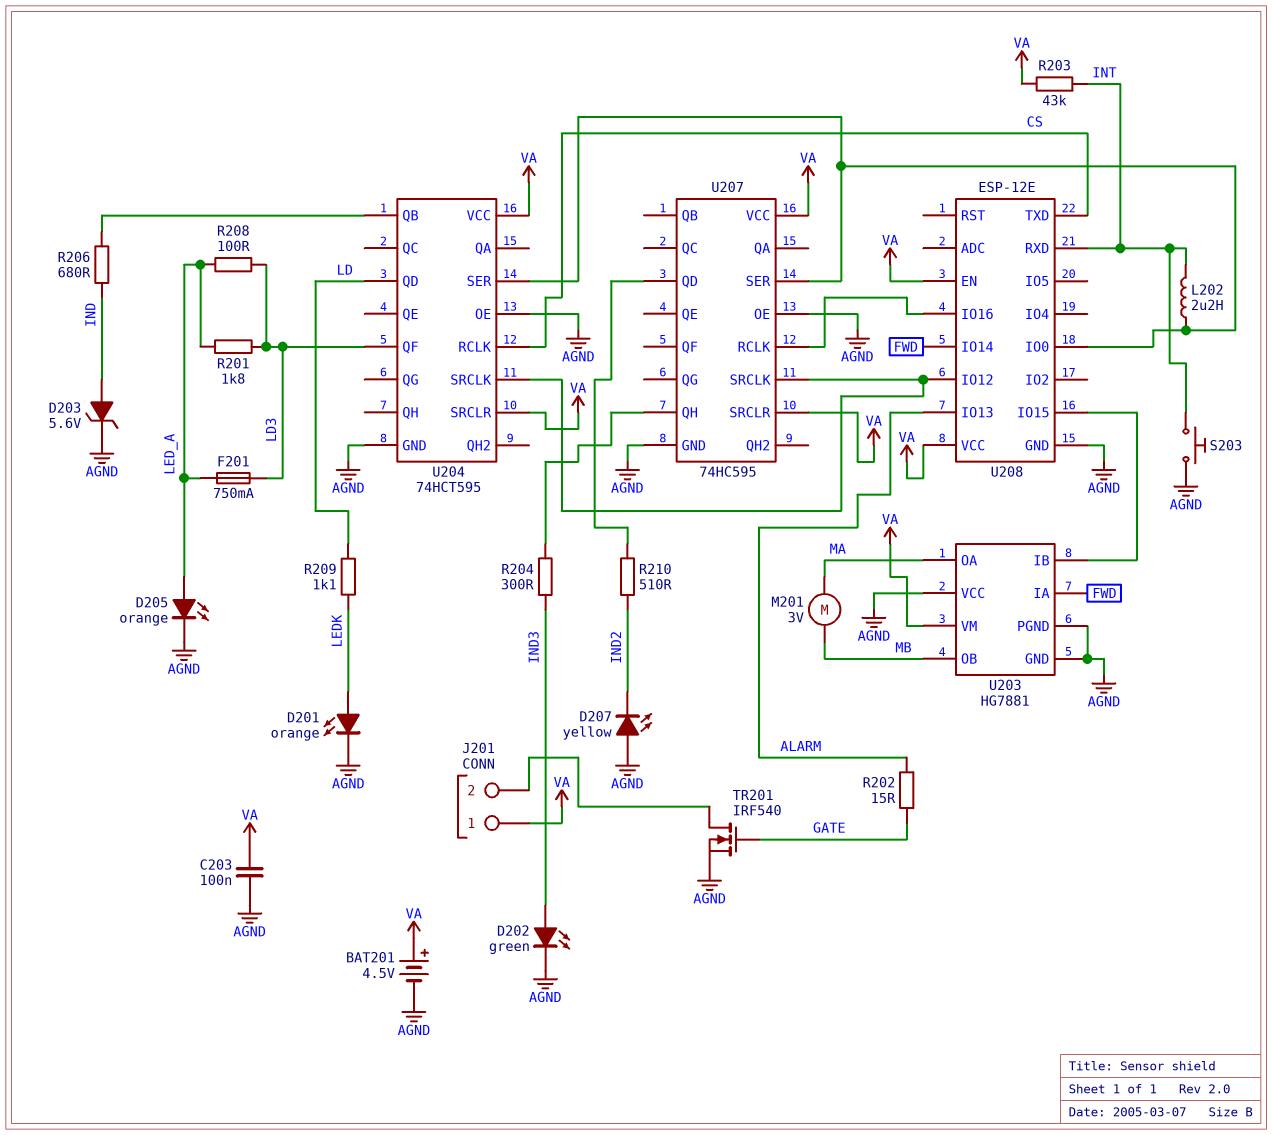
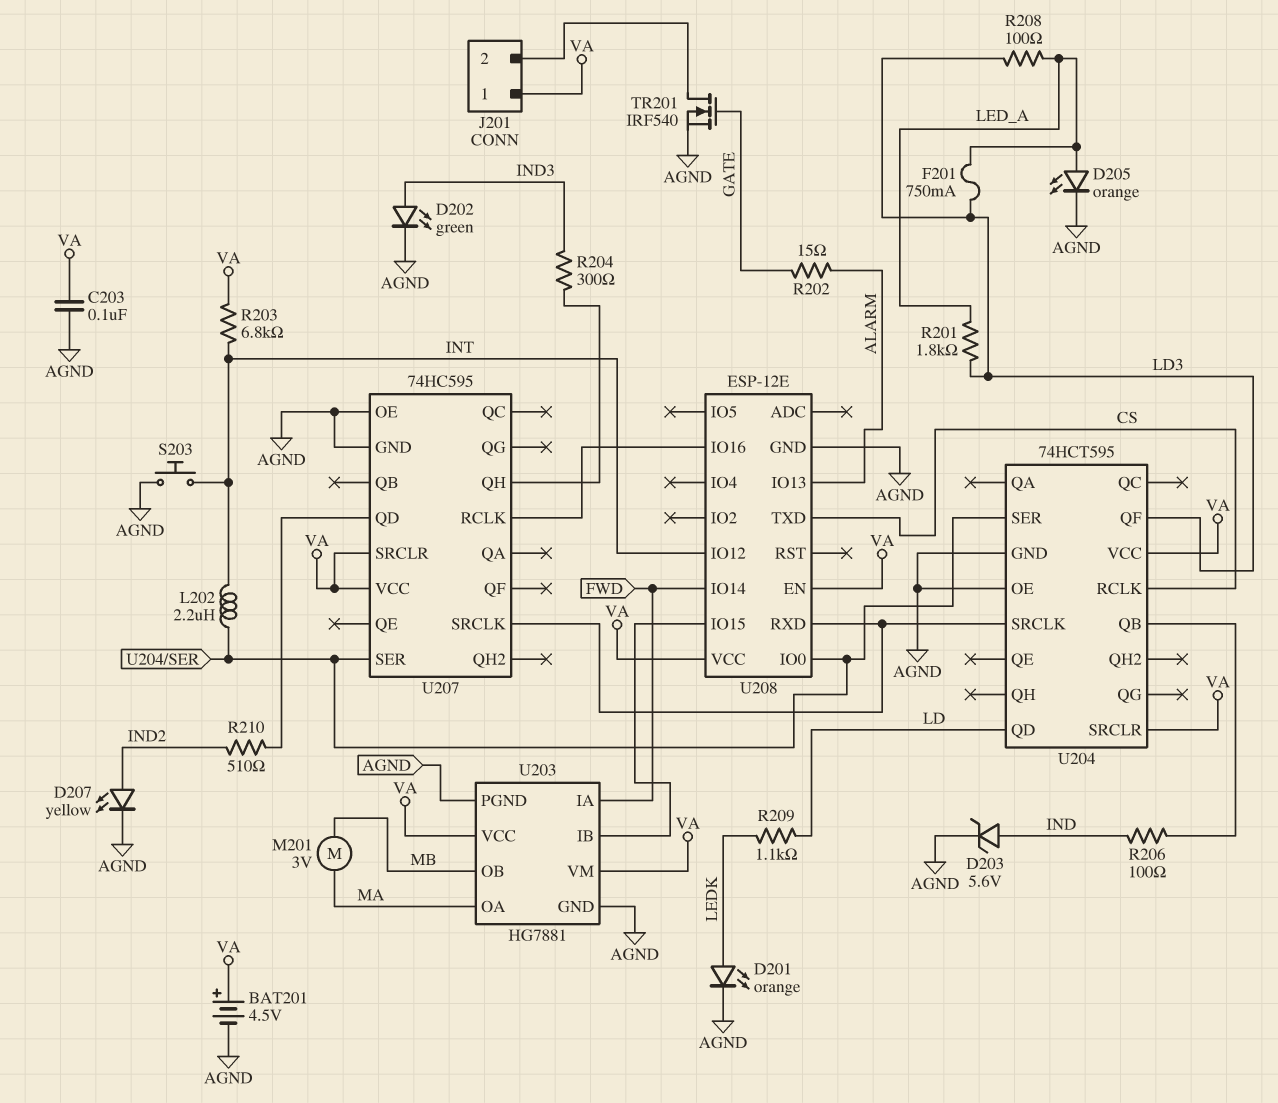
D207: LED yellow (A AGND, K IND2) -> LED yellow (A IND2, K AGND)
R203: 43k (INT, VA) -> 6.8k (INT, VA)
R206: 680 (IND, U204/QB) -> 100 (IND, U204/QB)
U203 pin VCC: AGND -> VA
U208 pin IO12: U204/SRCLK -> INT
U208 pin RXD: INT -> U204/SRCLK

